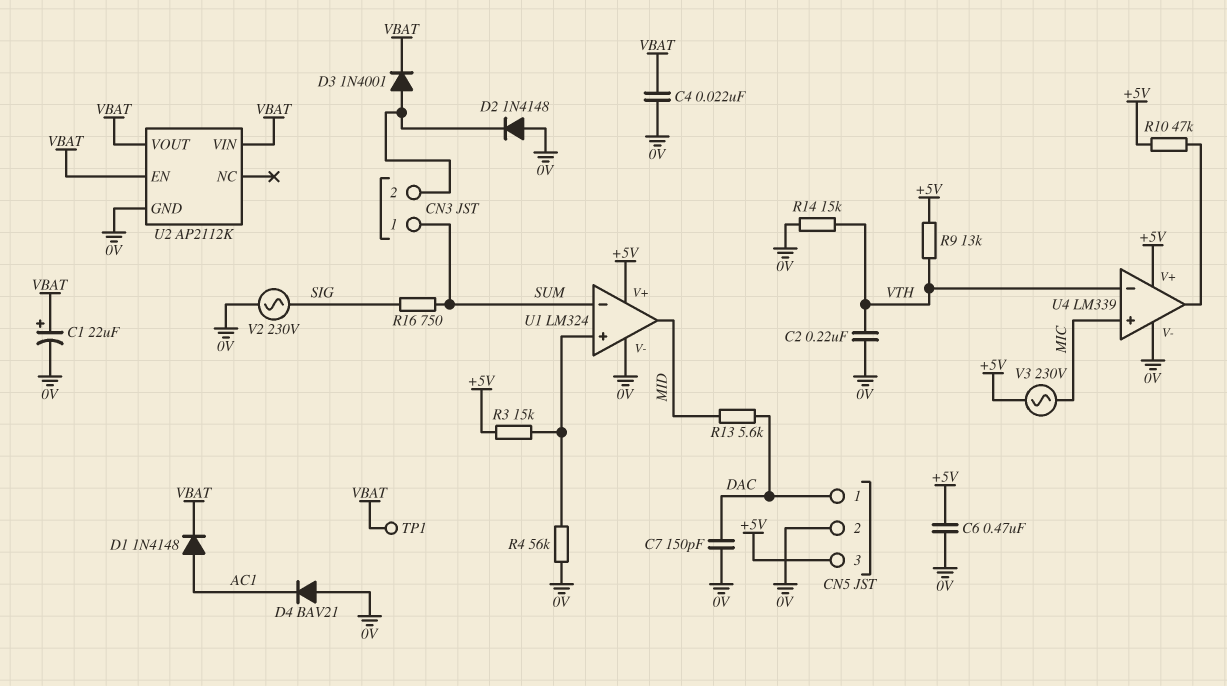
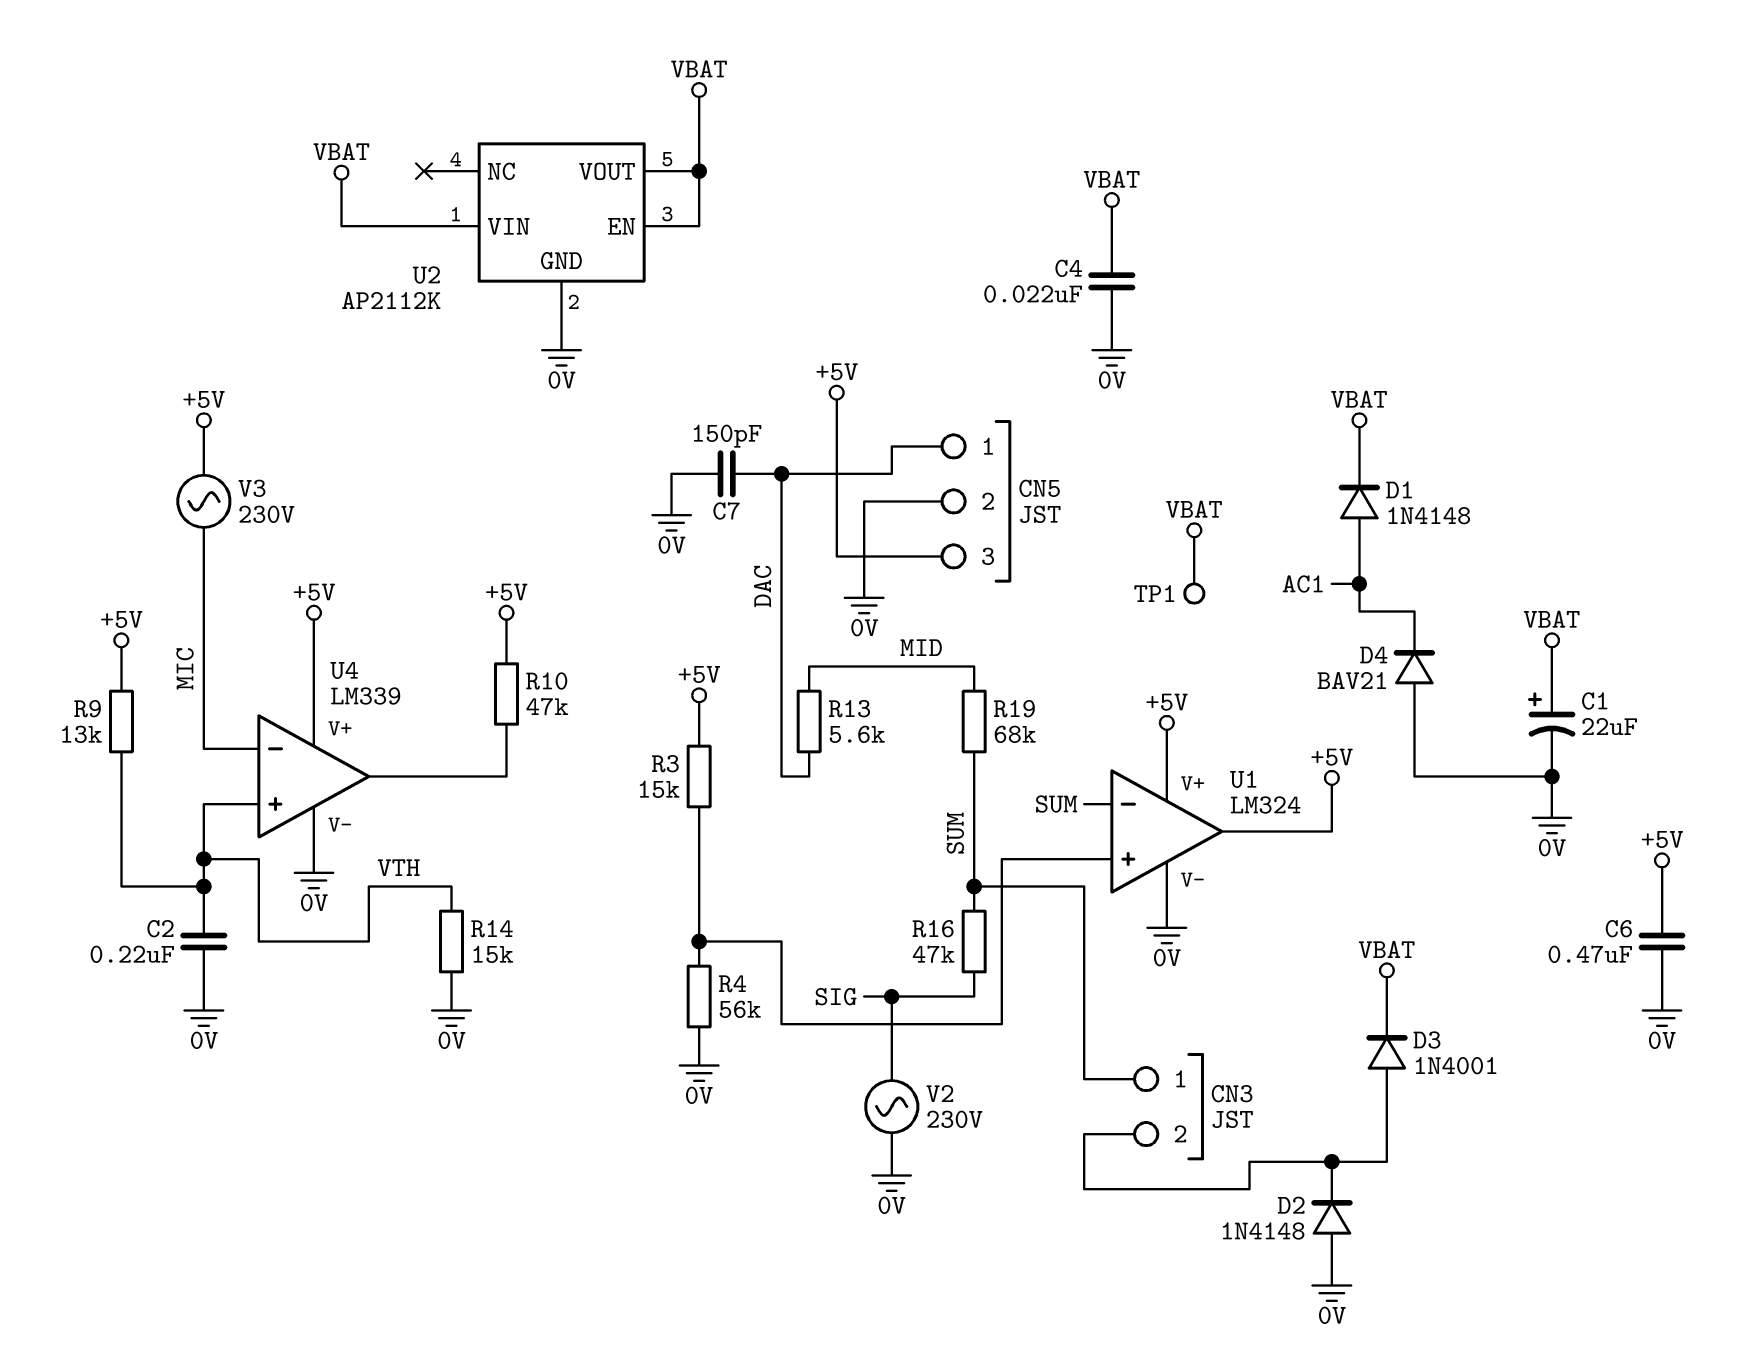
R16: 750 (SIG, SUM) -> 47k (SIG, SUM)
R19: none -> 68k (MID, SUM)
U1 pin out: MID -> +5V
U4 pin in+: MIC -> VTH
U4 pin in-: VTH -> MIC

